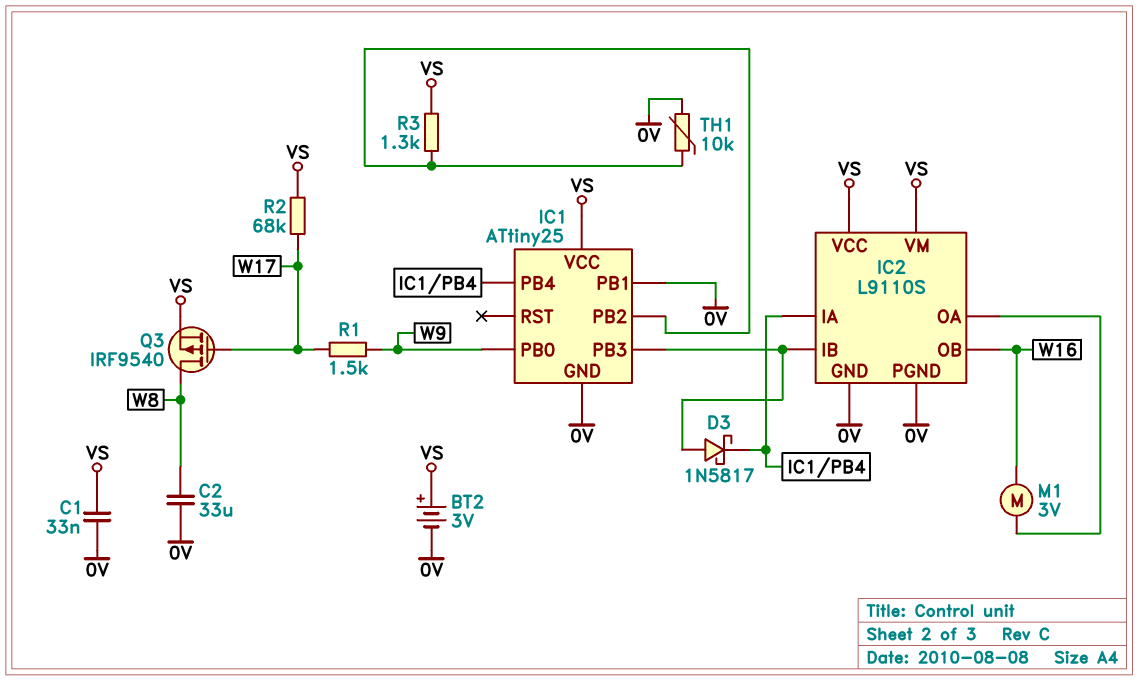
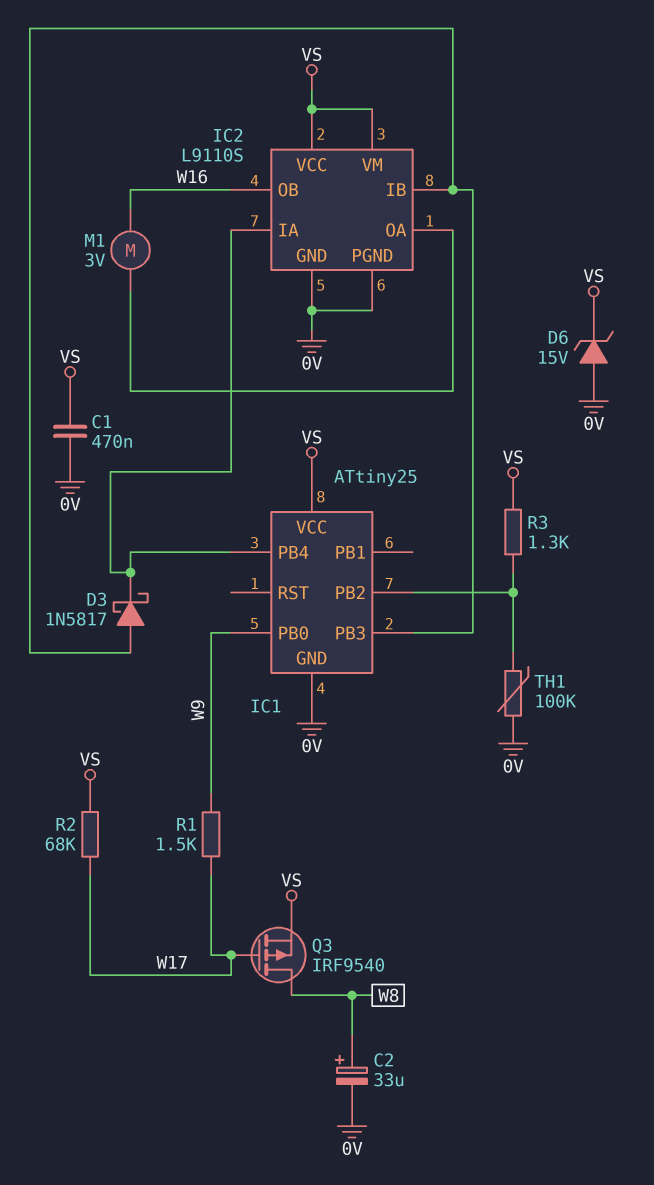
BT2: 3V (plus VS, minus 0V) -> none
C1: 33nF (0V, VS) -> 470nF (0V, VS)
C2: 33uF (0V, W8) -> 33uF (plus W8, minus 0V)
D6: none -> zener 15V (A 0V, K VS)
IC1 pin PB1: 0V -> none
TH1: 10k (0V, IC1/PB2) -> 100k (0V, IC1/PB2)

